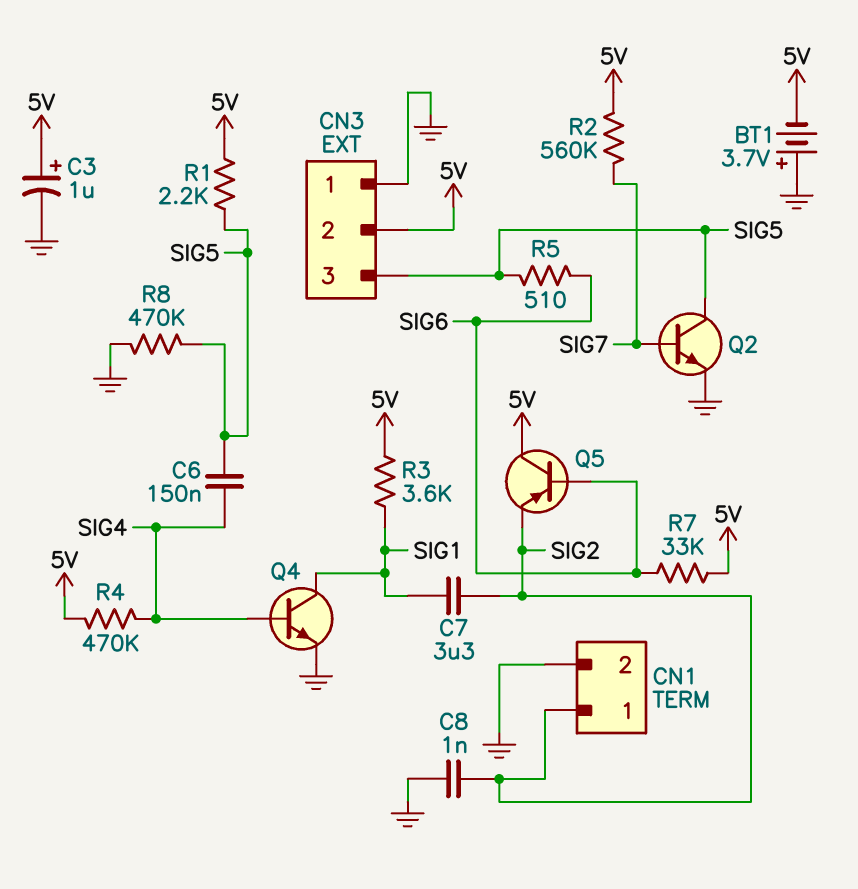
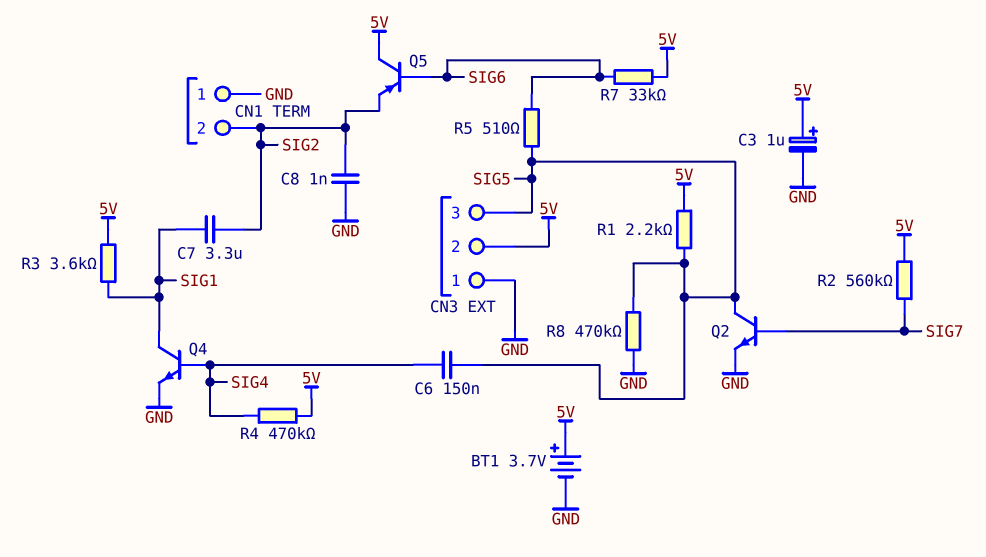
BT1: 3.7V (plus GND, minus 5V) -> 3.7V (plus 5V, minus GND)
CN1 pin 1: SIG2 -> GND
CN1 pin 2: GND -> SIG2

